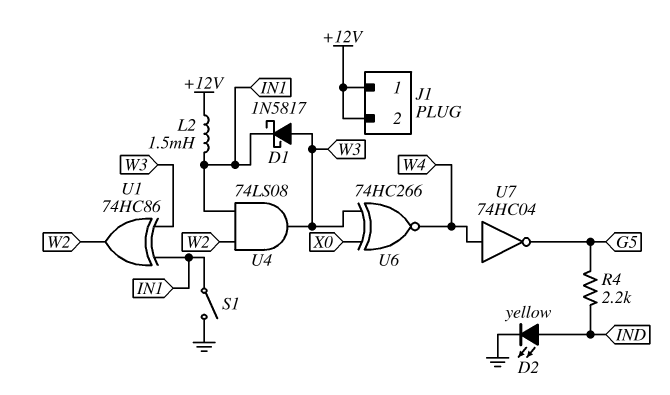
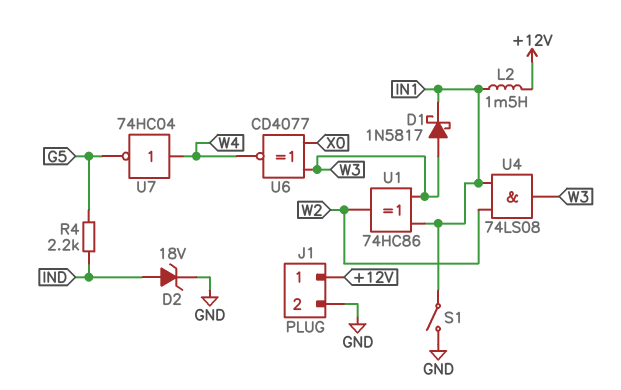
D2: LED yellow (A IND, K GND) -> zener 18V (A IND, K GND)
J1 pin 2: +12V -> GND
U6: XNOR 74HC266 (in W3, in X0, out W4) -> XNOR CD4077 (in W3, in X0, out W4)

